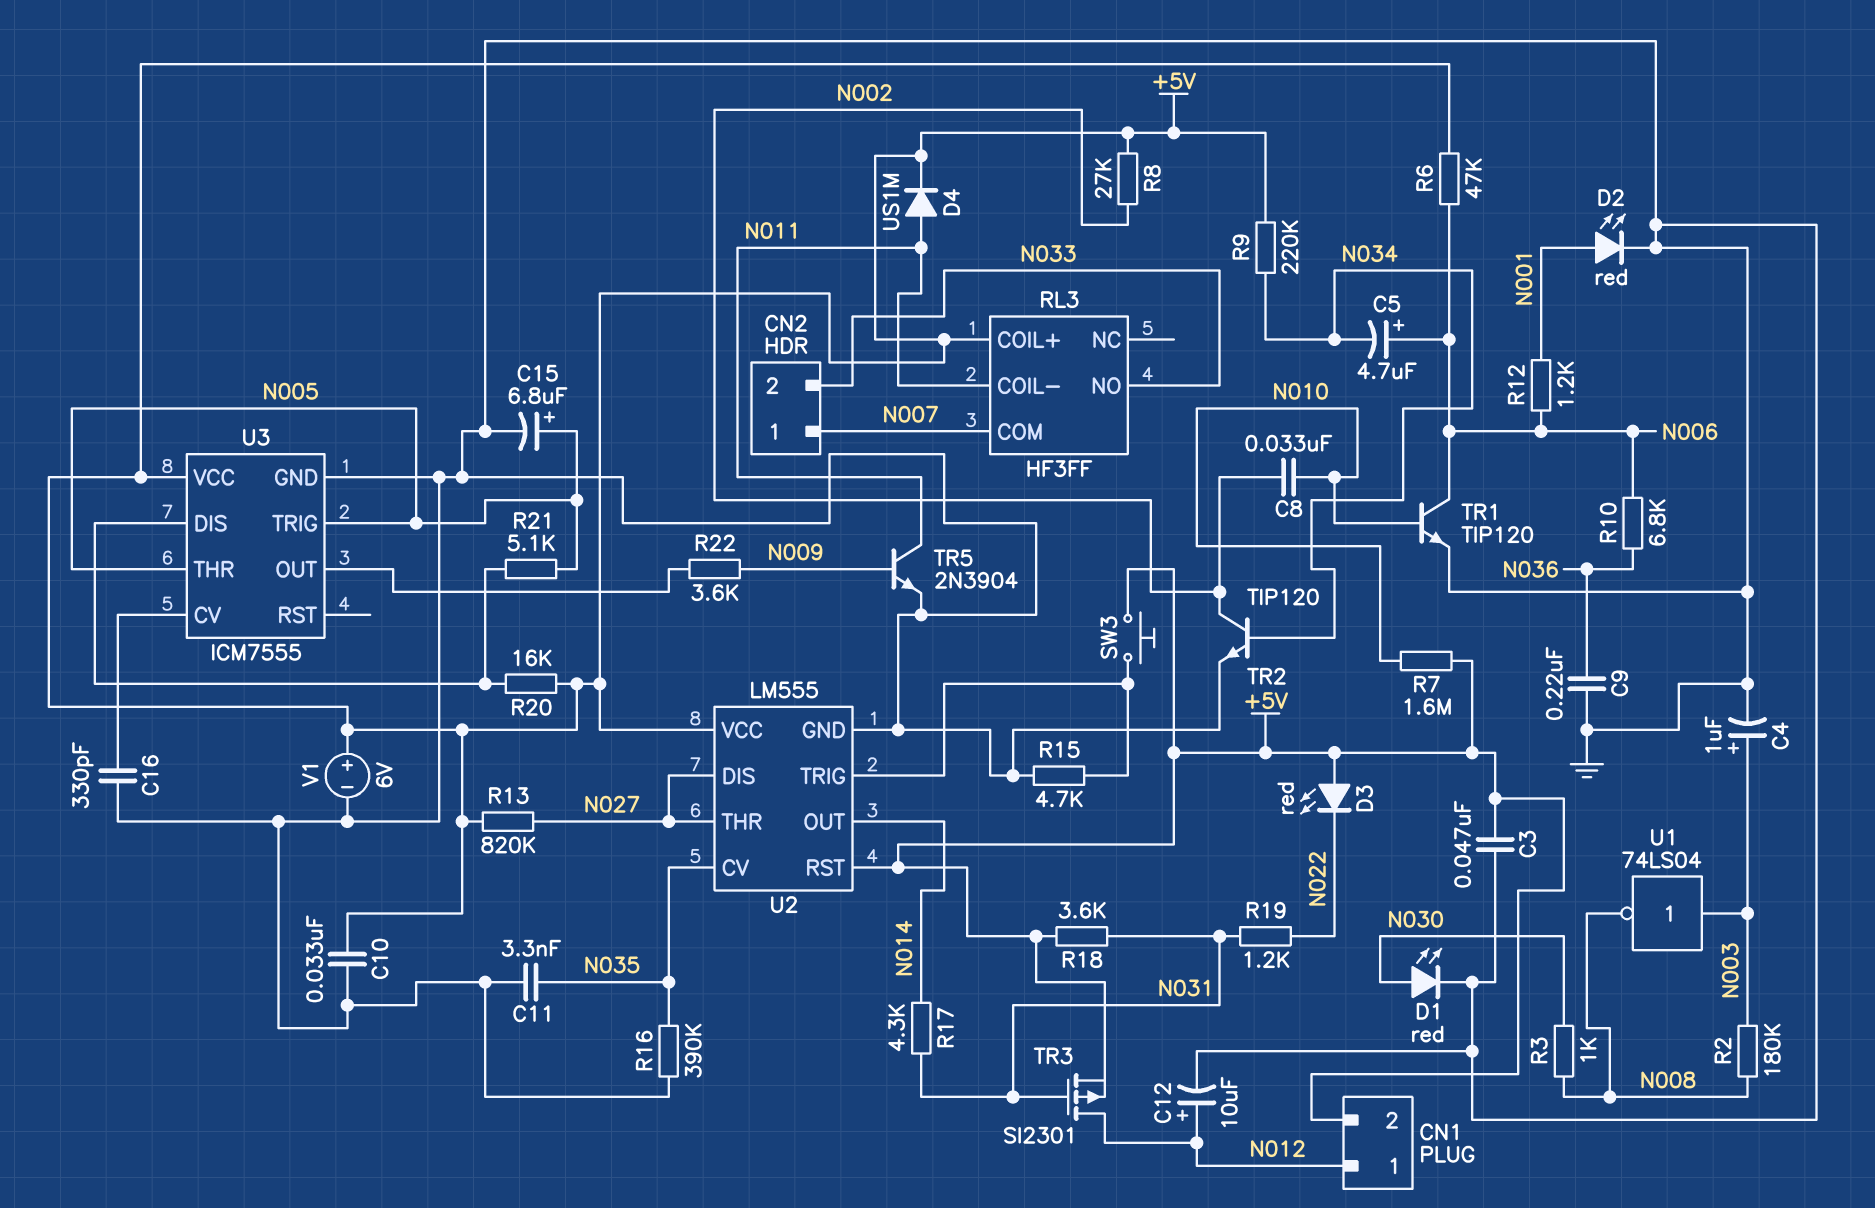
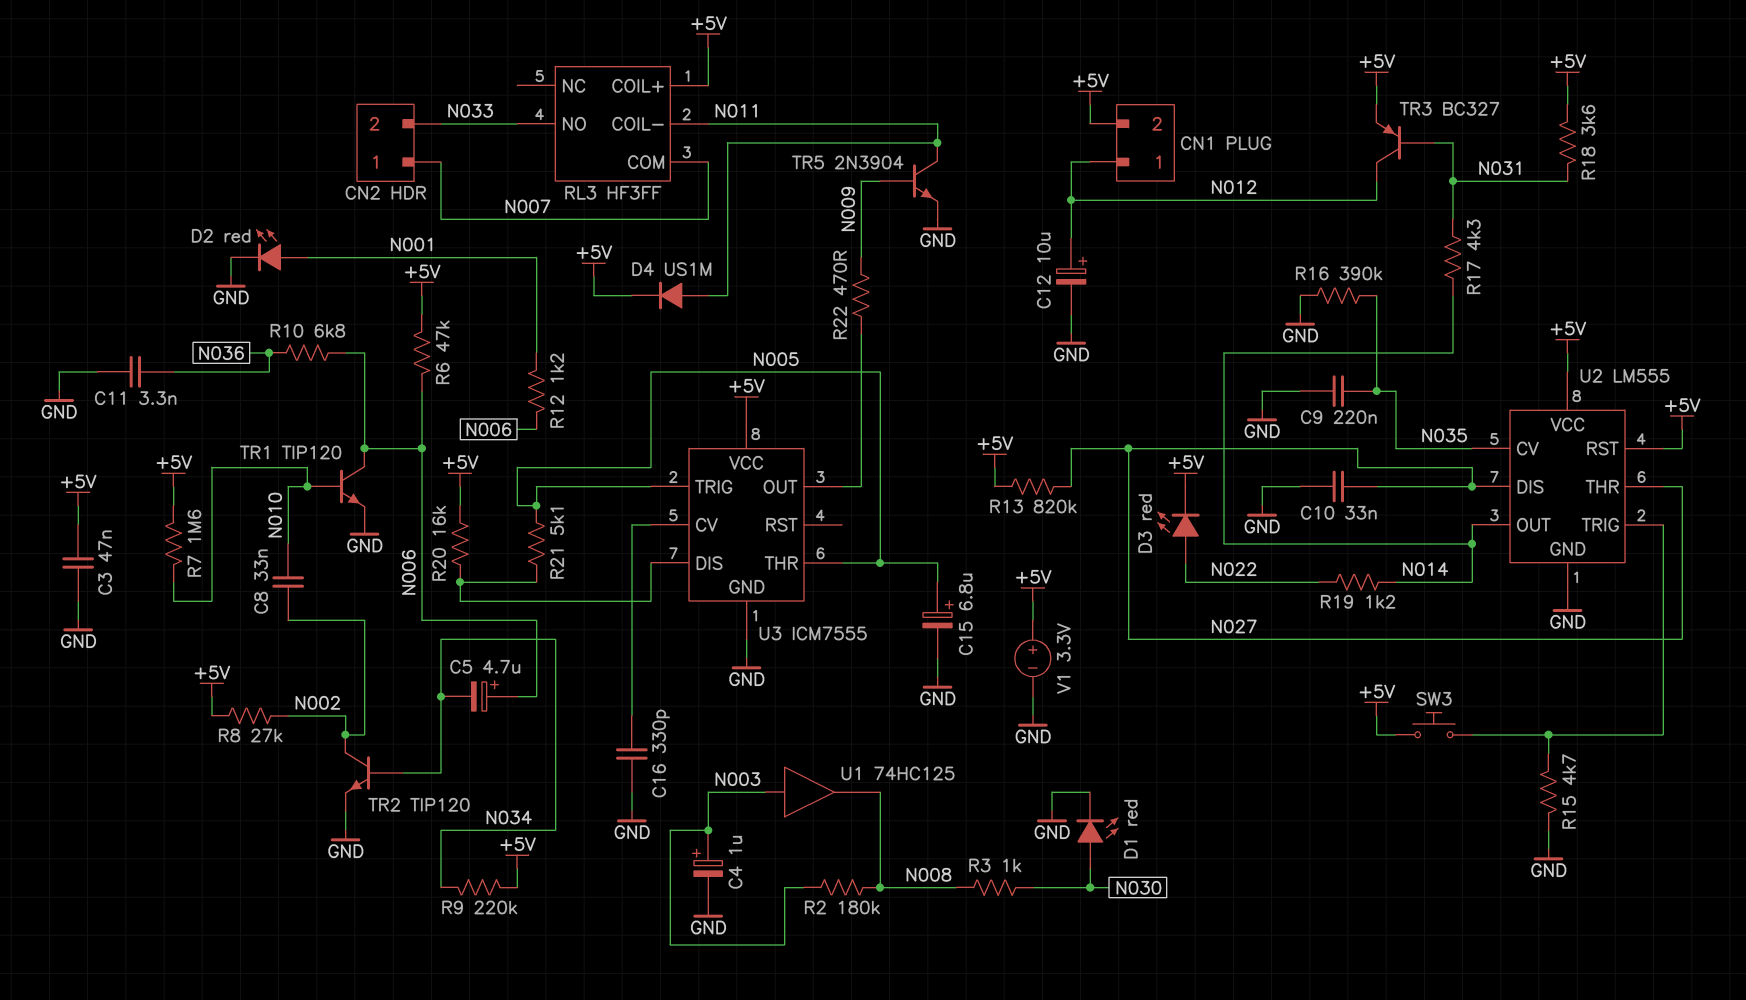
C9: 220nF (GND, N036) -> 220nF (GND, N035)
C10: 33nF (+5V, GND) -> 33nF (GND, N027)
C11: 3.3nF (GND, N035) -> 3.3nF (GND, N036)
D3: LED red (A +5V, K N022) -> LED red (A N022, K +5V)
R19: 1.2k (N022, N031) -> 1.2k (N014, N022)
R22: 3.6k (N009, U3/OUT) -> 470 (N009, U3/OUT)
TR3: PMOS SI2301 (G N031, D N012, S +5V) -> PNP BC327 (B N031, C N012, E +5V)
U1: NOT 74LS04 (in N003, out N008) -> buffer 74HC125 (in N003, out N008)
V1: 6V (plus +5V, minus GND) -> 3.3V (plus +5V, minus GND)

